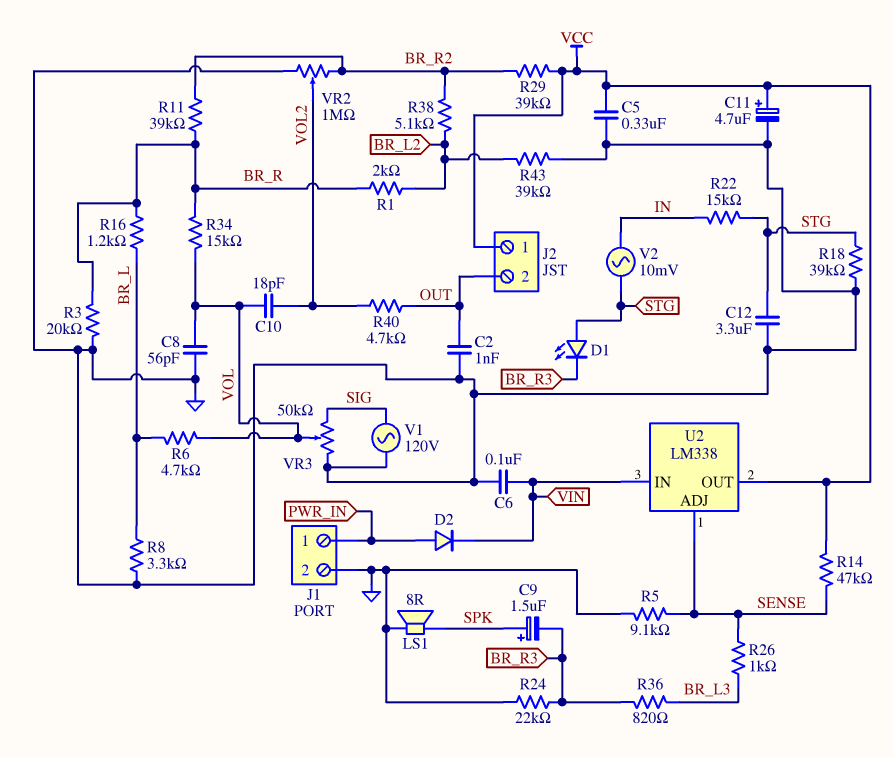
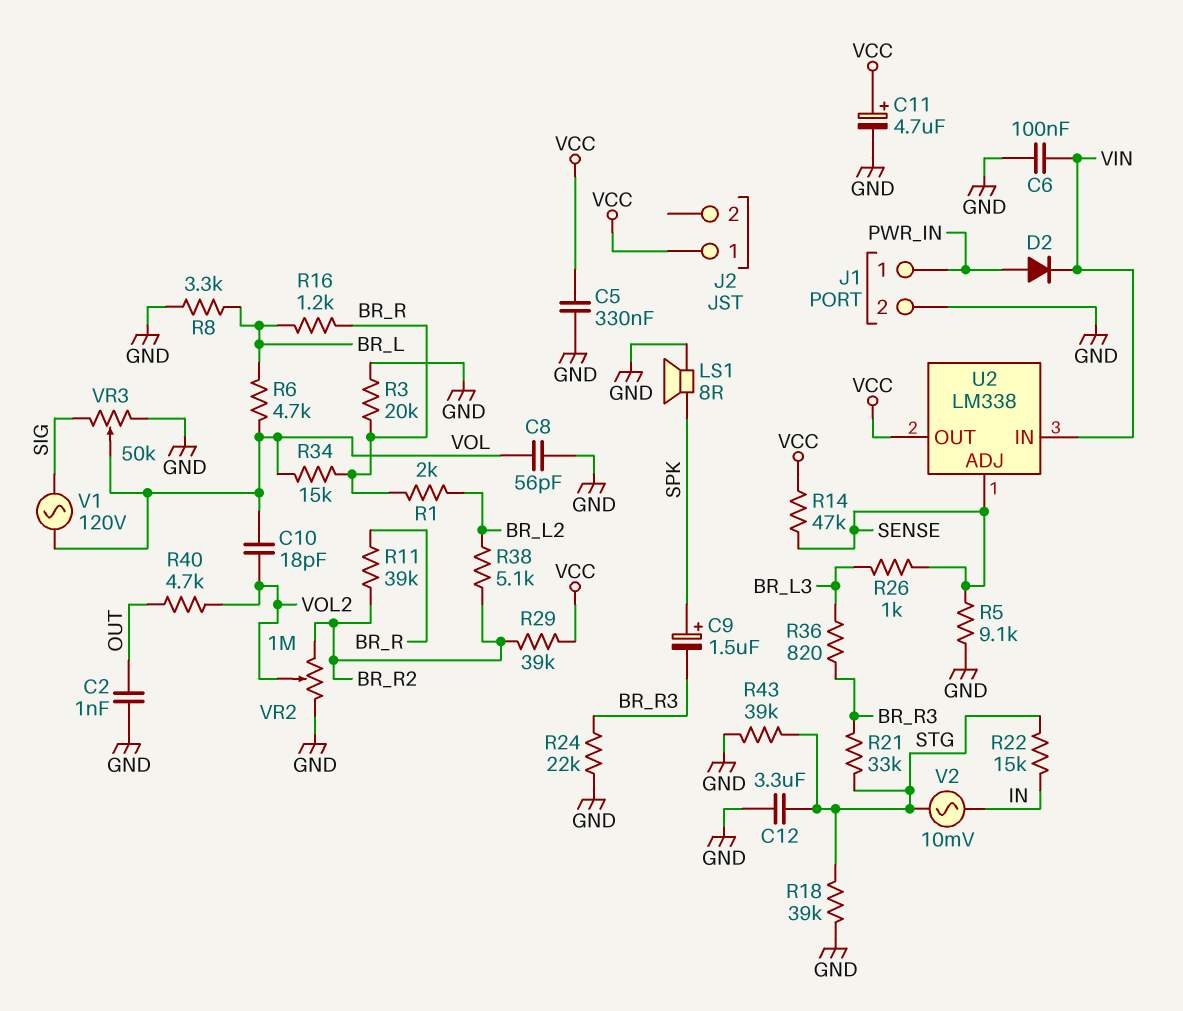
D1: LED (A STG, K BR_R3) -> none
J2 pin 2: OUT -> none
R21: none -> 33k (BR_R3, STG)
R43: 39k (BR_L2, GND) -> 39k (GND, STG)
V1: AC 120V (GND, SIG) -> AC 120V (SIG, VOL)

